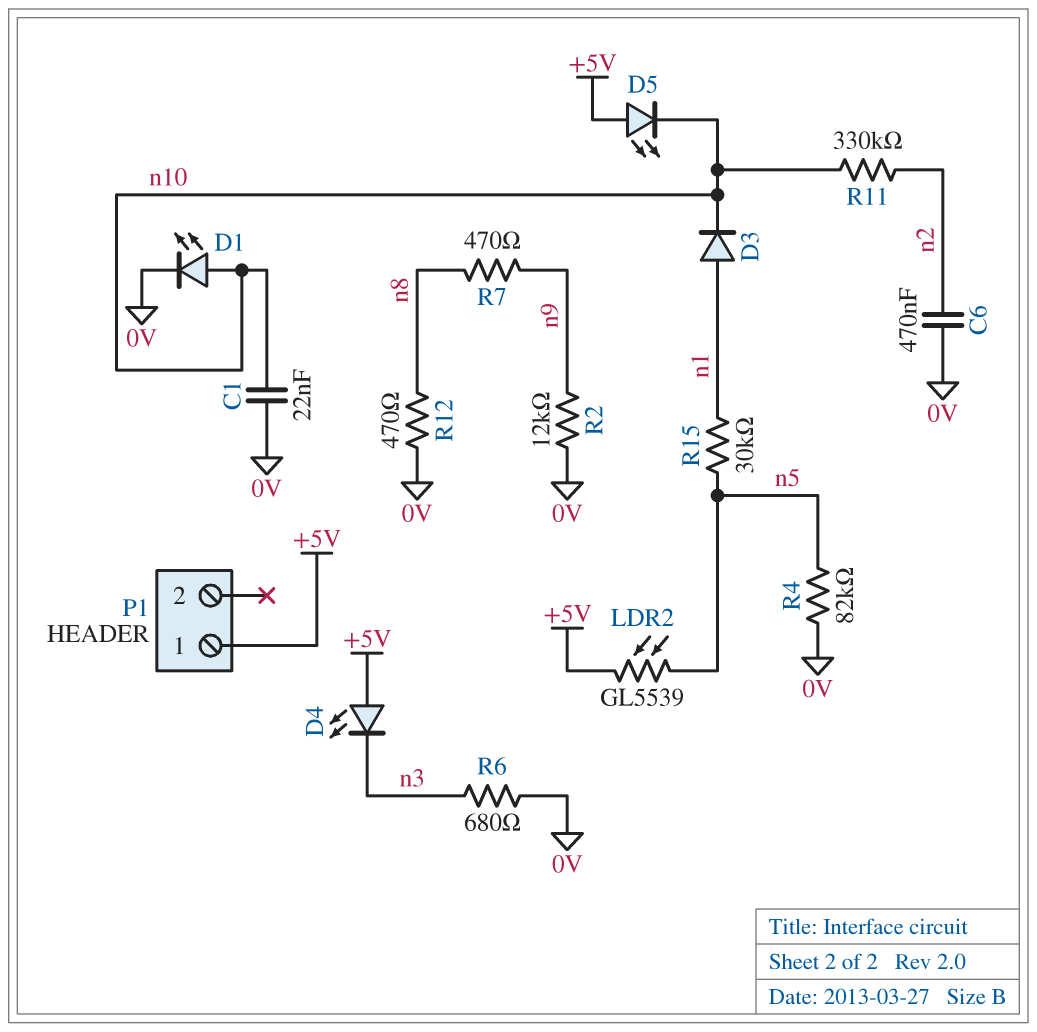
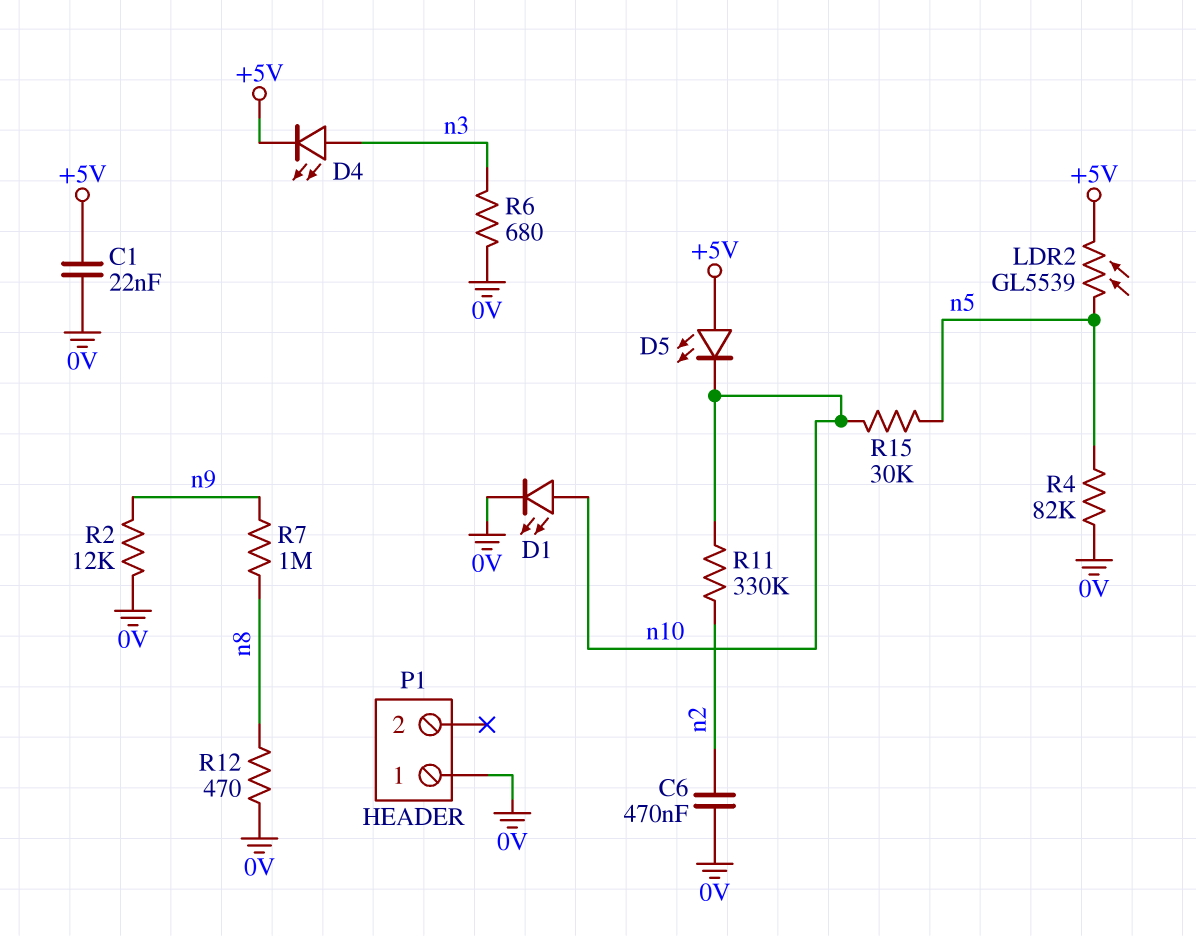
C1: 22nF (0V, n10) -> 22nF (+5V, 0V)
D3: diode (A n1, K n10) -> none
D4: LED (A +5V, K n3) -> LED (A n3, K +5V)
P1 pin 1: +5V -> 0V
R7: 470 (n8, n9) -> 1M (n8, n9)
R15: 30k (n1, n5) -> 30k (n5, n10)

